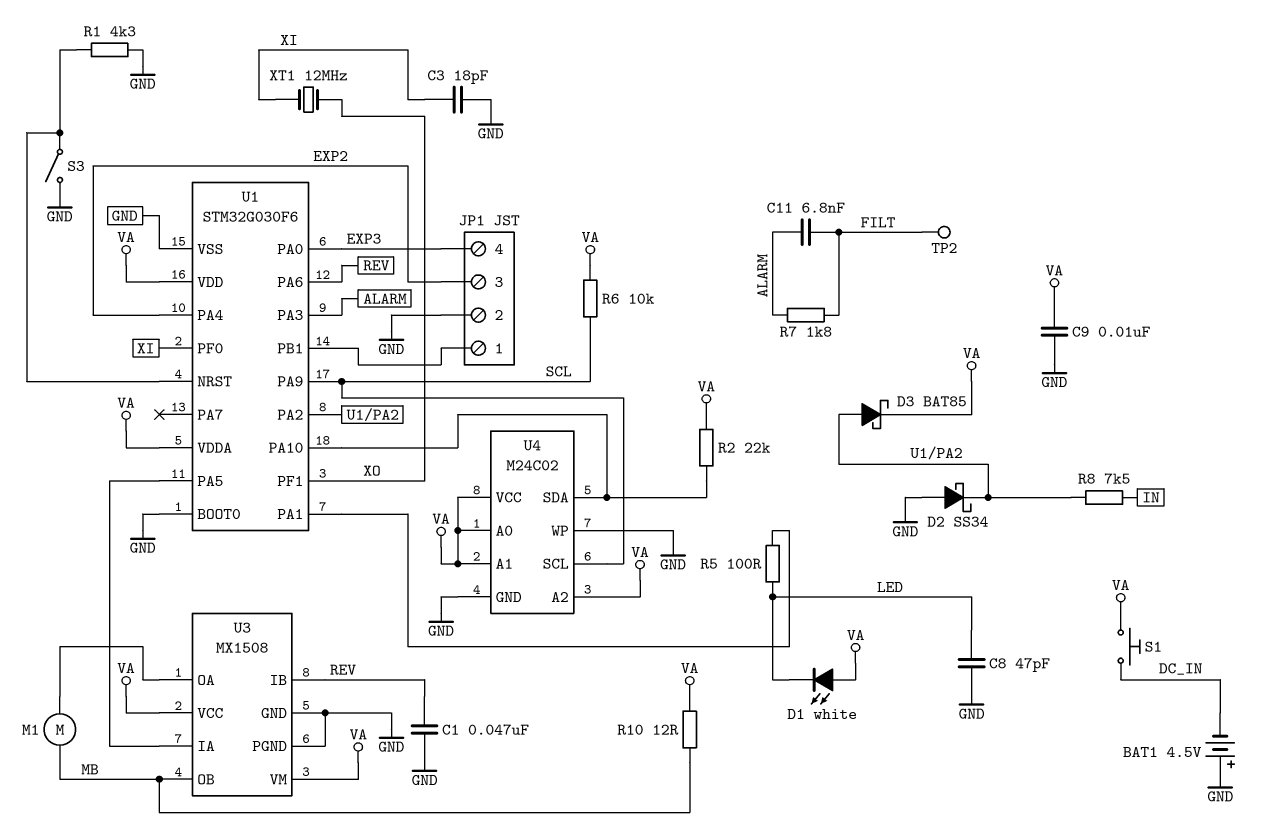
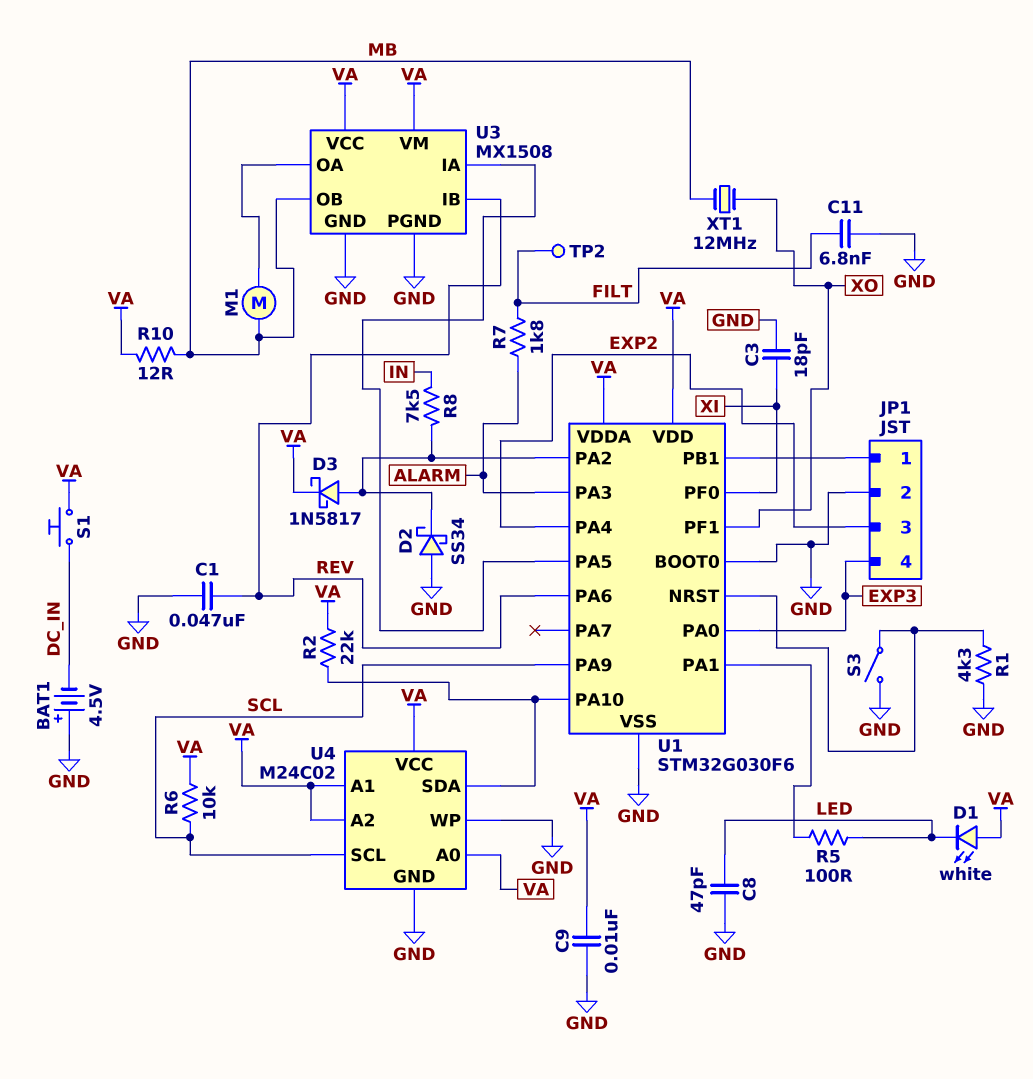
C11: 6.8nF (ALARM, FILT) -> 6.8nF (FILT, GND)
D3: schottky BAT85 (A U1/PA2, K VA) -> schottky 1N5817 (A U1/PA2, K VA)
XT1: 12MHz (XI, XO) -> 12MHz (MB, XO)

